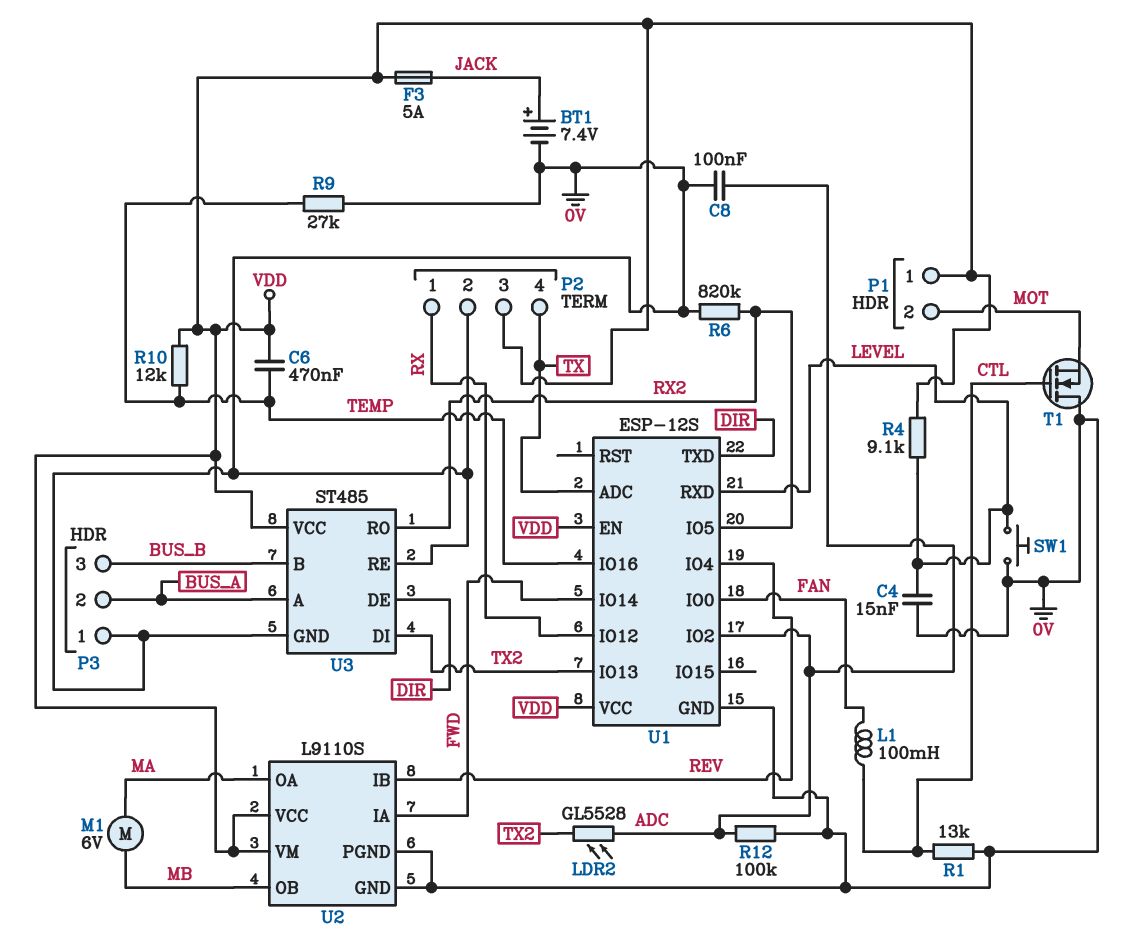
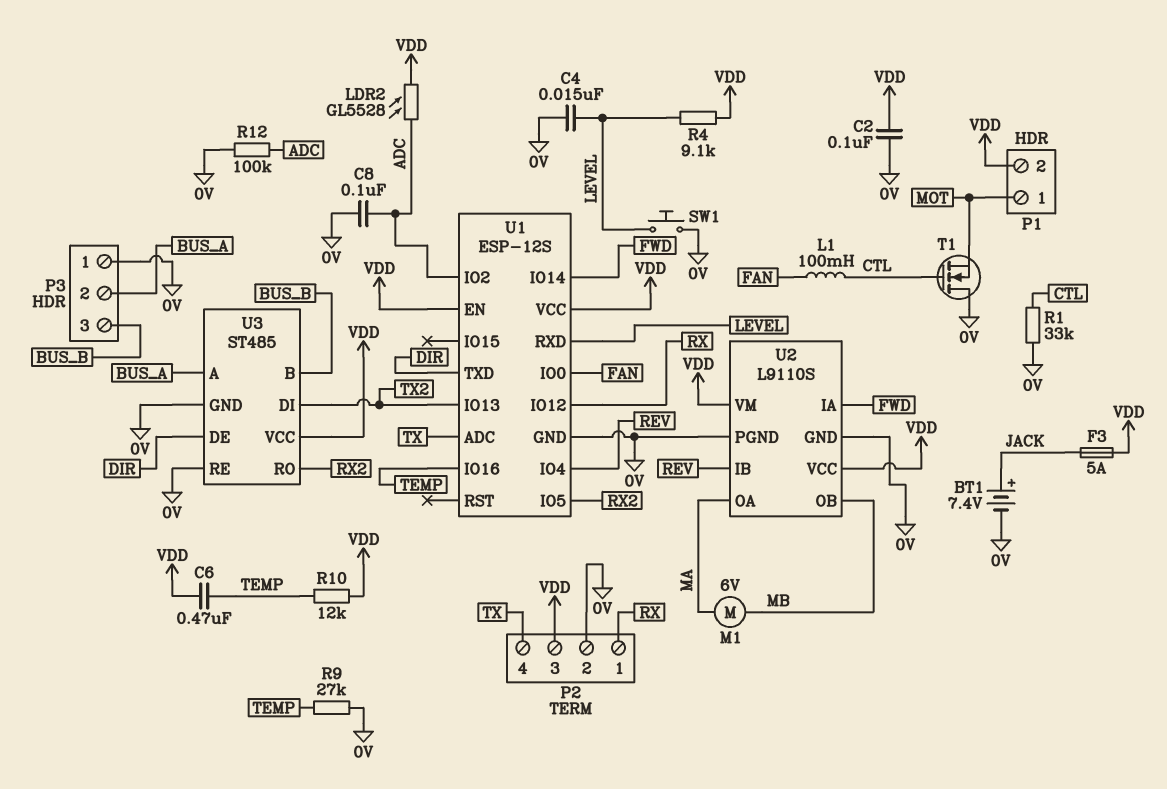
C2: none -> 100nF (0V, VDD)
LDR2: GL5528 (ADC, TX2) -> GL5528 (ADC, VDD)
P1 pin 1: VDD -> MOT
P1 pin 2: MOT -> VDD
R1: 13k (0V, CTL) -> 33k (0V, CTL)
R6: 820k (0V, RX2) -> none

